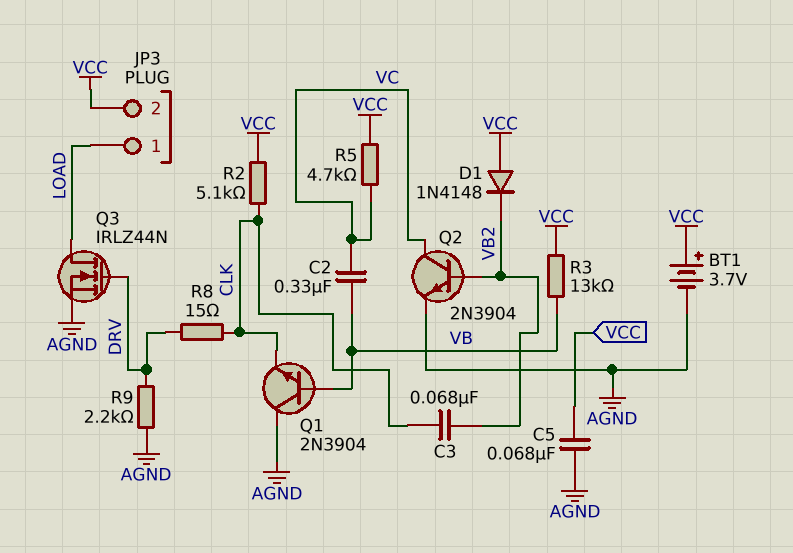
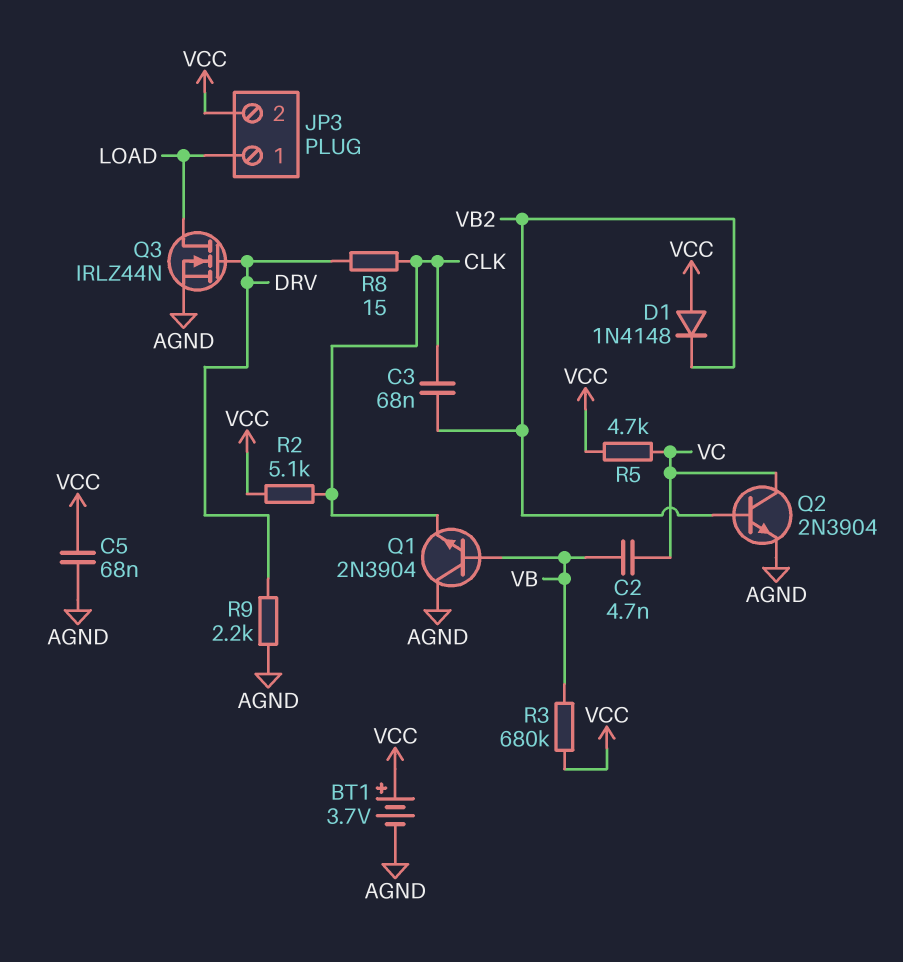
C2: 330nF (VB, VC) -> 4.7nF (VB, VC)
R3: 13k (VB, VCC) -> 680k (VB, VCC)

